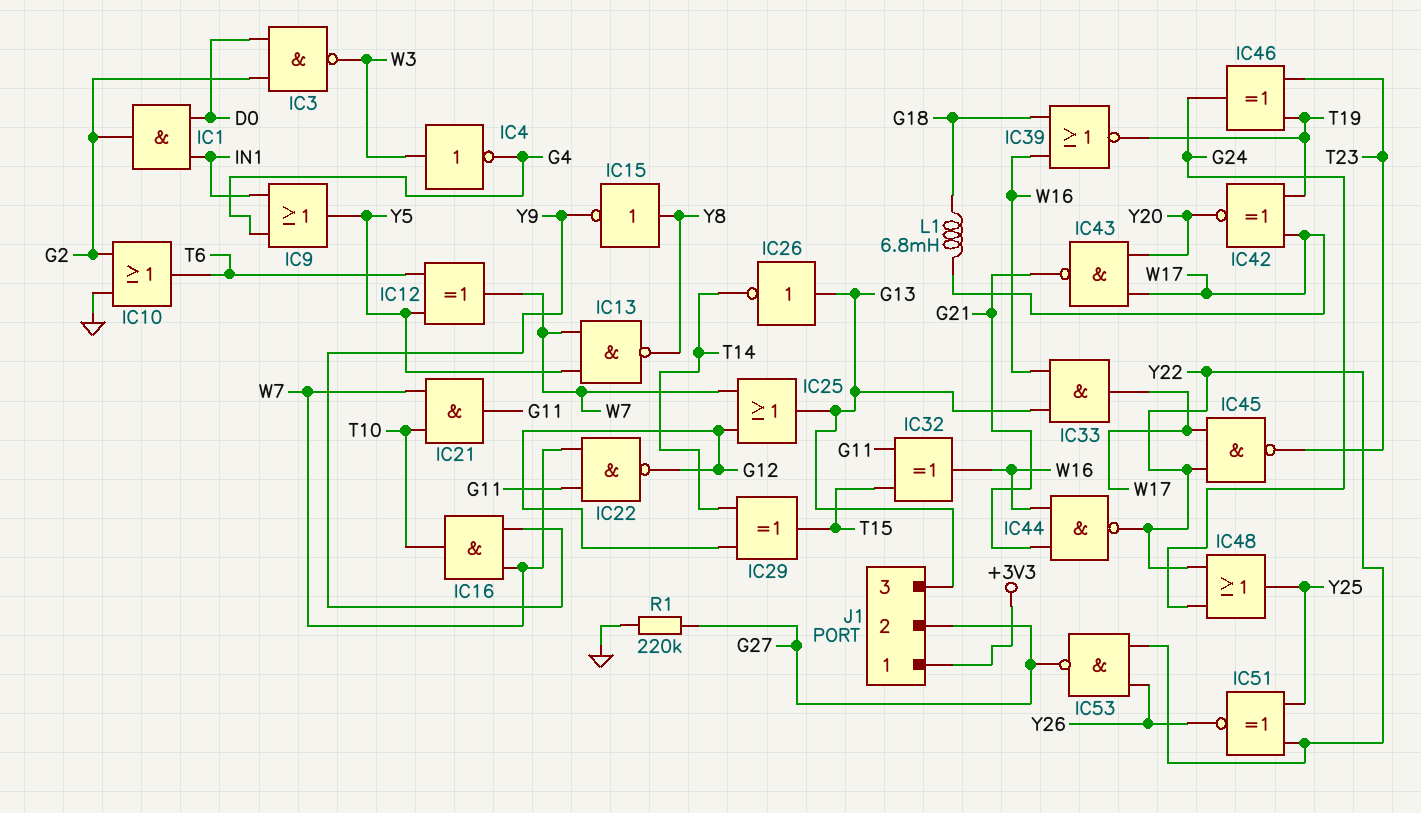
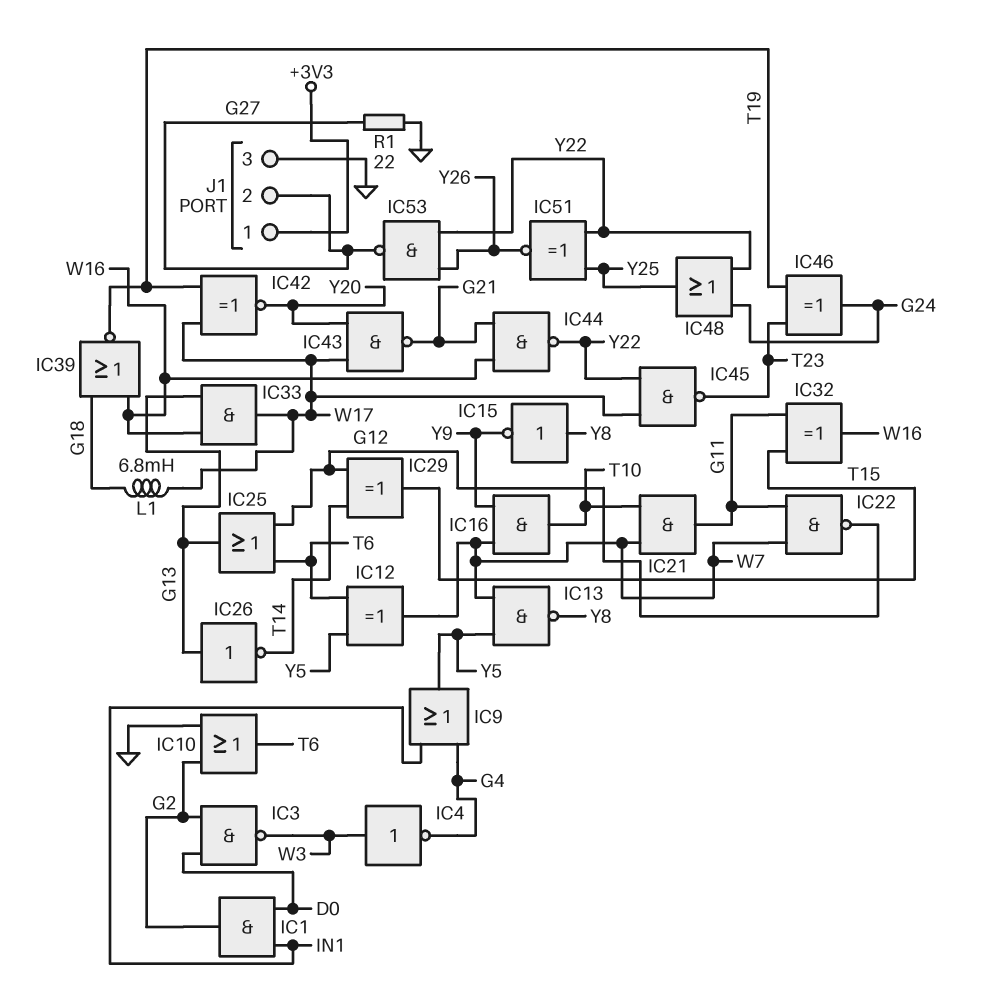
IC25: OR (in G12, in W7, out G13) -> OR (in G12, in T6, out G13)
J1 pin 3: G13 -> GND
R1: 220k (G27, GND) -> 22 (G27, GND)

